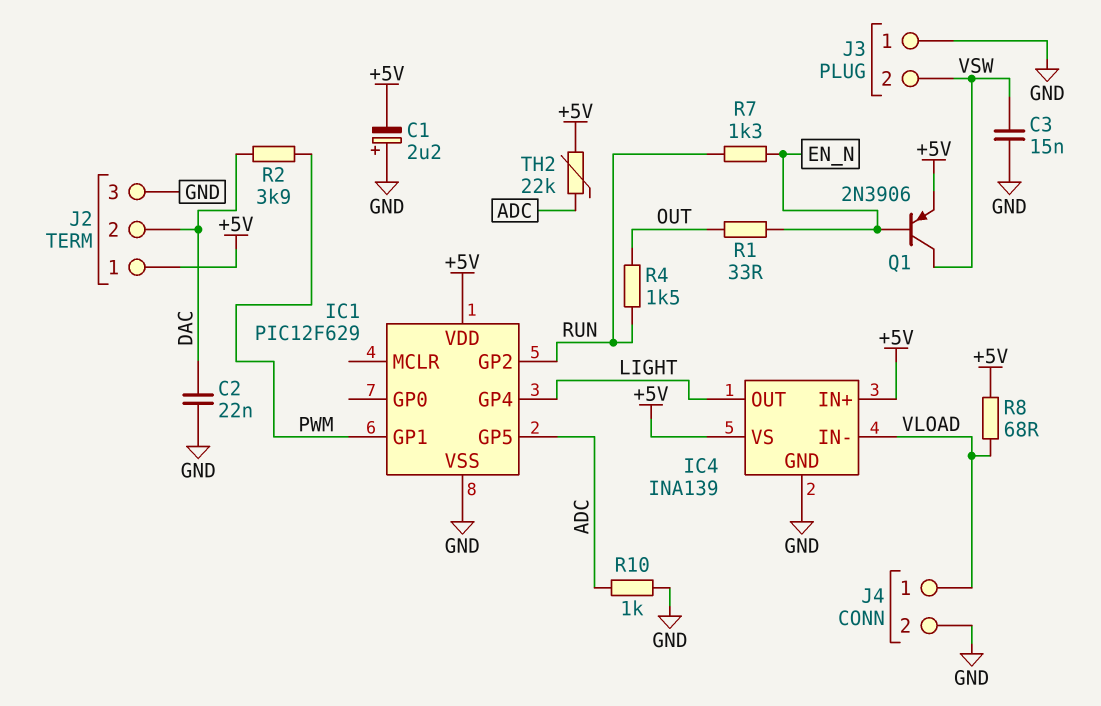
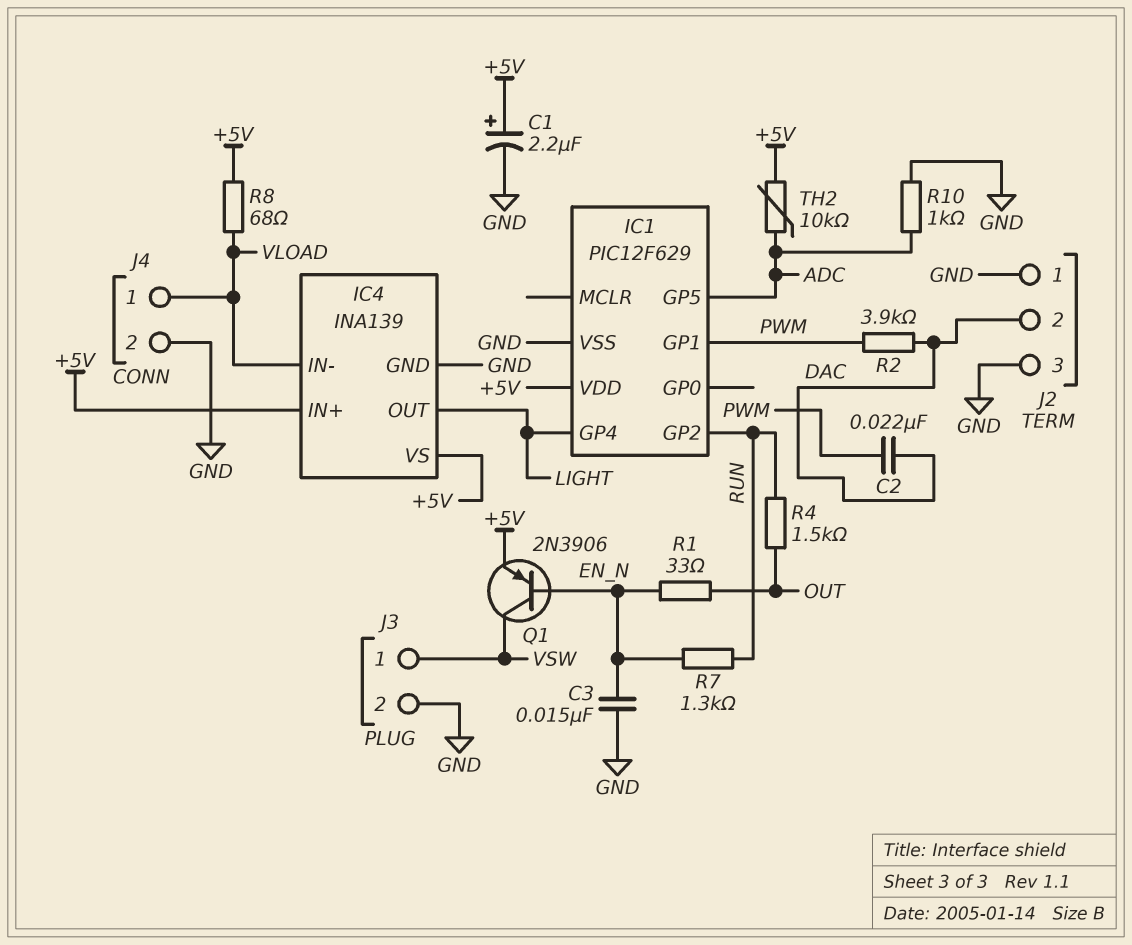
C1: 2.2uF (plus GND, minus +5V) -> 2.2uF (plus +5V, minus GND)
C2: 22nF (DAC, GND) -> 22nF (DAC, PWM)
C3: 15nF (GND, VSW) -> 15nF (EN_N, GND)
J2 pin 1: +5V -> GND
J3 pin 1: GND -> VSW
J3 pin 2: VSW -> GND
TH2: 22k (+5V, ADC) -> 10k (+5V, ADC)

